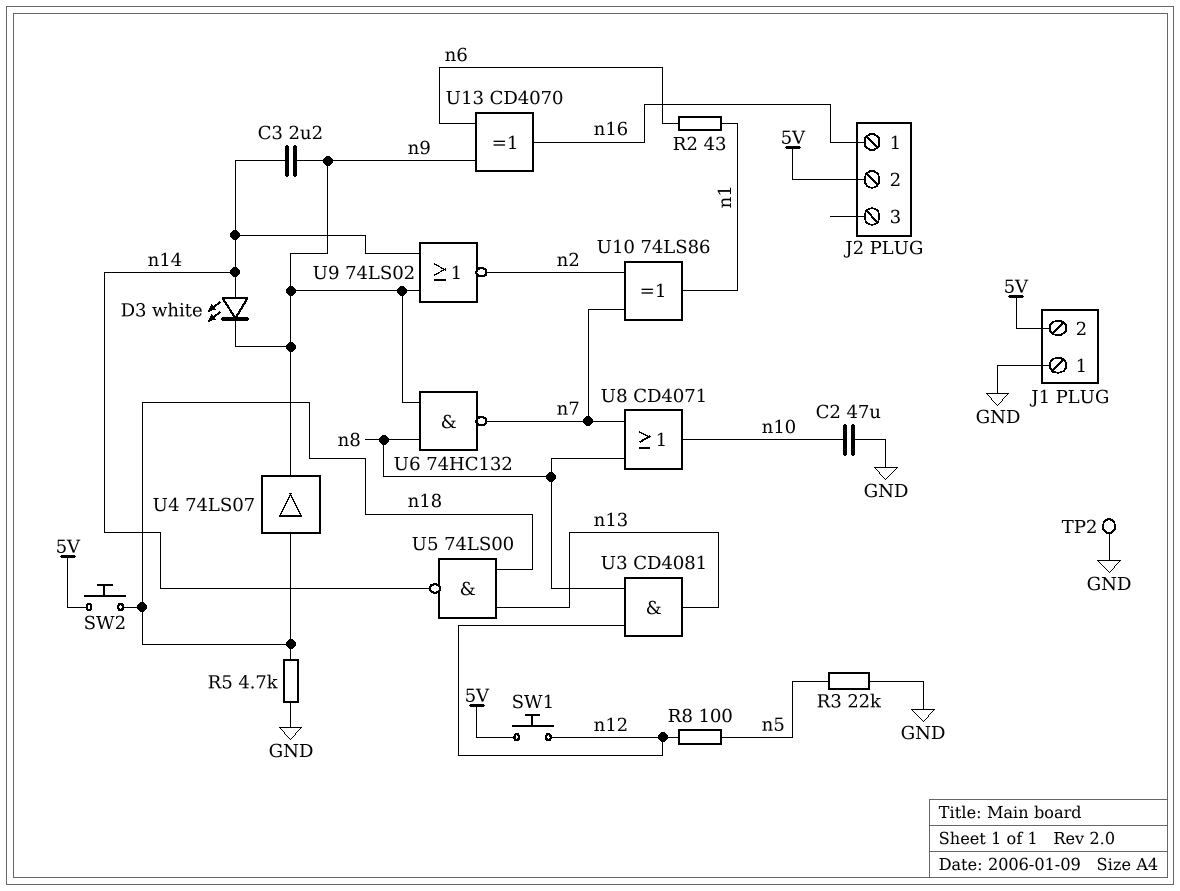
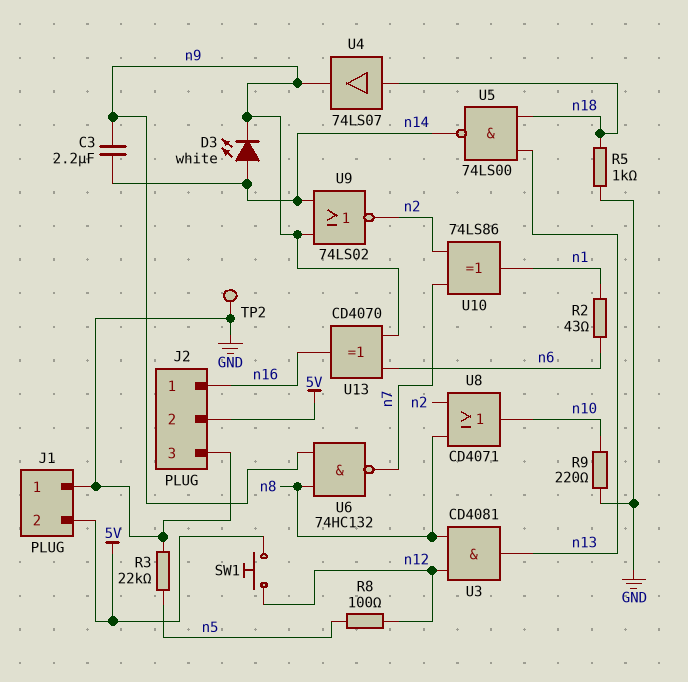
C2: 47uF (GND, n10) -> none
J2 pin 3: none -> GND
R5: 4.7k (GND, n18) -> 1k (GND, n18)
R9: none -> 220 (GND, n10)
SW2: button (5V, n18) -> none
U8: OR CD4071 (in n7, in n8, out n10) -> OR CD4071 (in n2, in n8, out n10)

